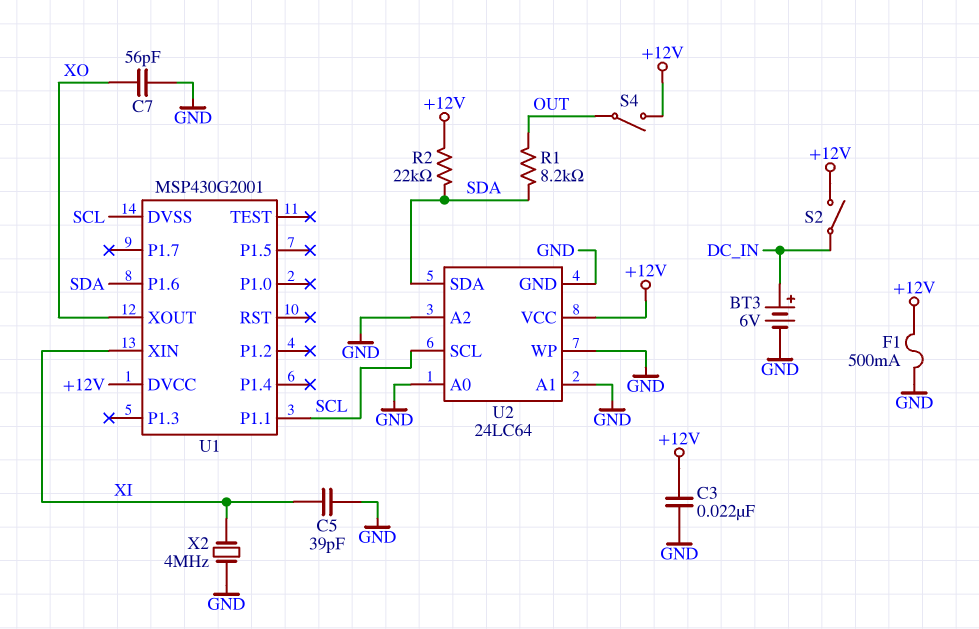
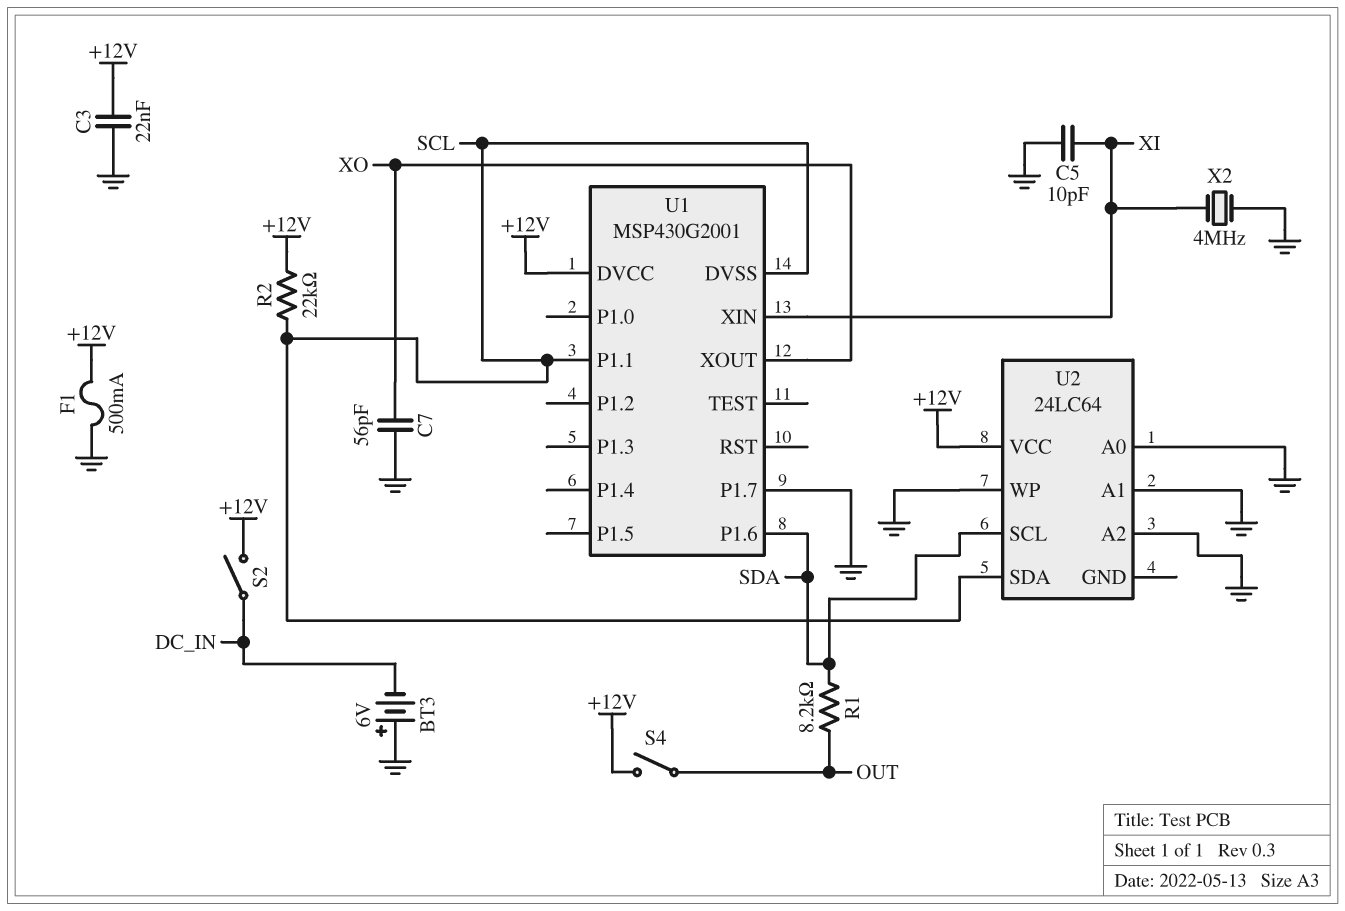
BT3: 6V (plus DC_IN, minus GND) -> 6V (plus GND, minus DC_IN)
C5: 39pF (GND, XI) -> 10pF (GND, XI)
R2: 22k (+12V, SDA) -> 22k (+12V, SCL)
U1 pin P1.7: none -> GND
U2 pin GND: GND -> none
U2 pin SCL: SCL -> SDA
U2 pin SDA: SDA -> SCL

